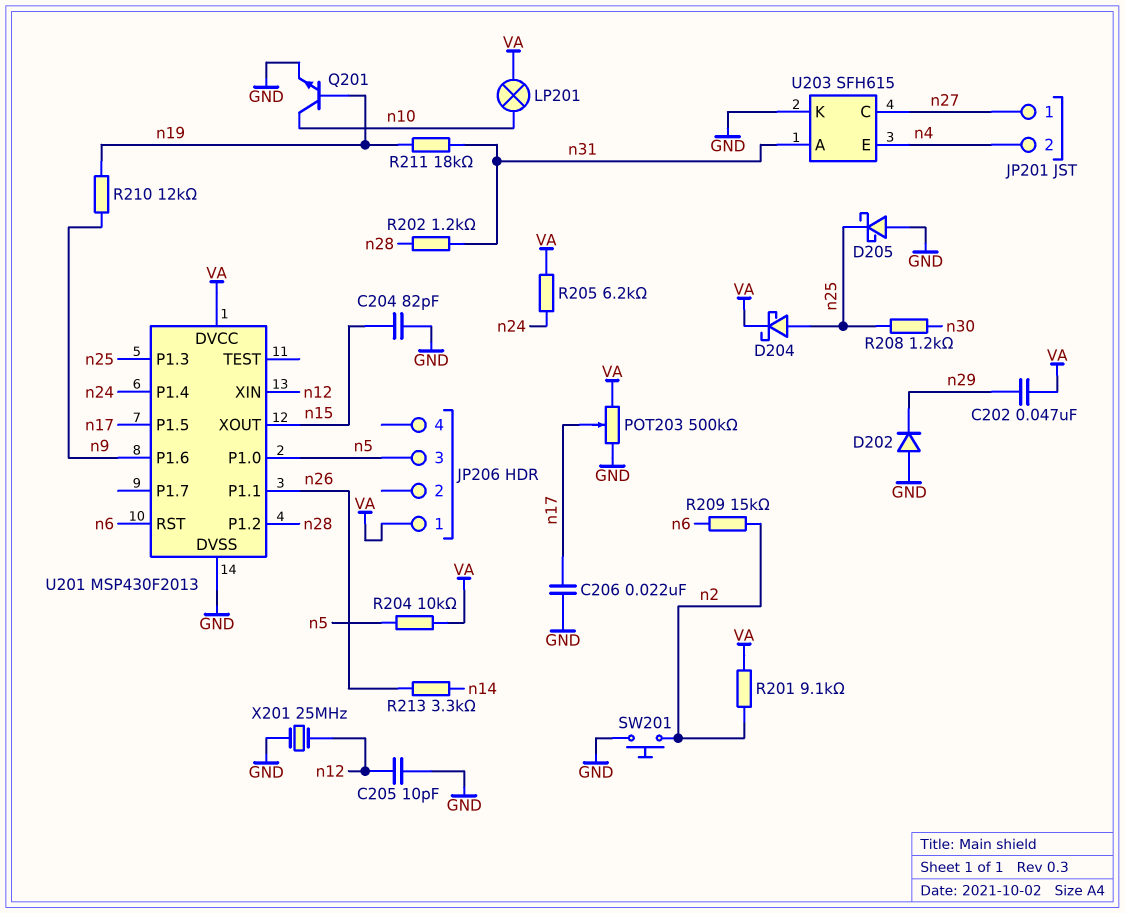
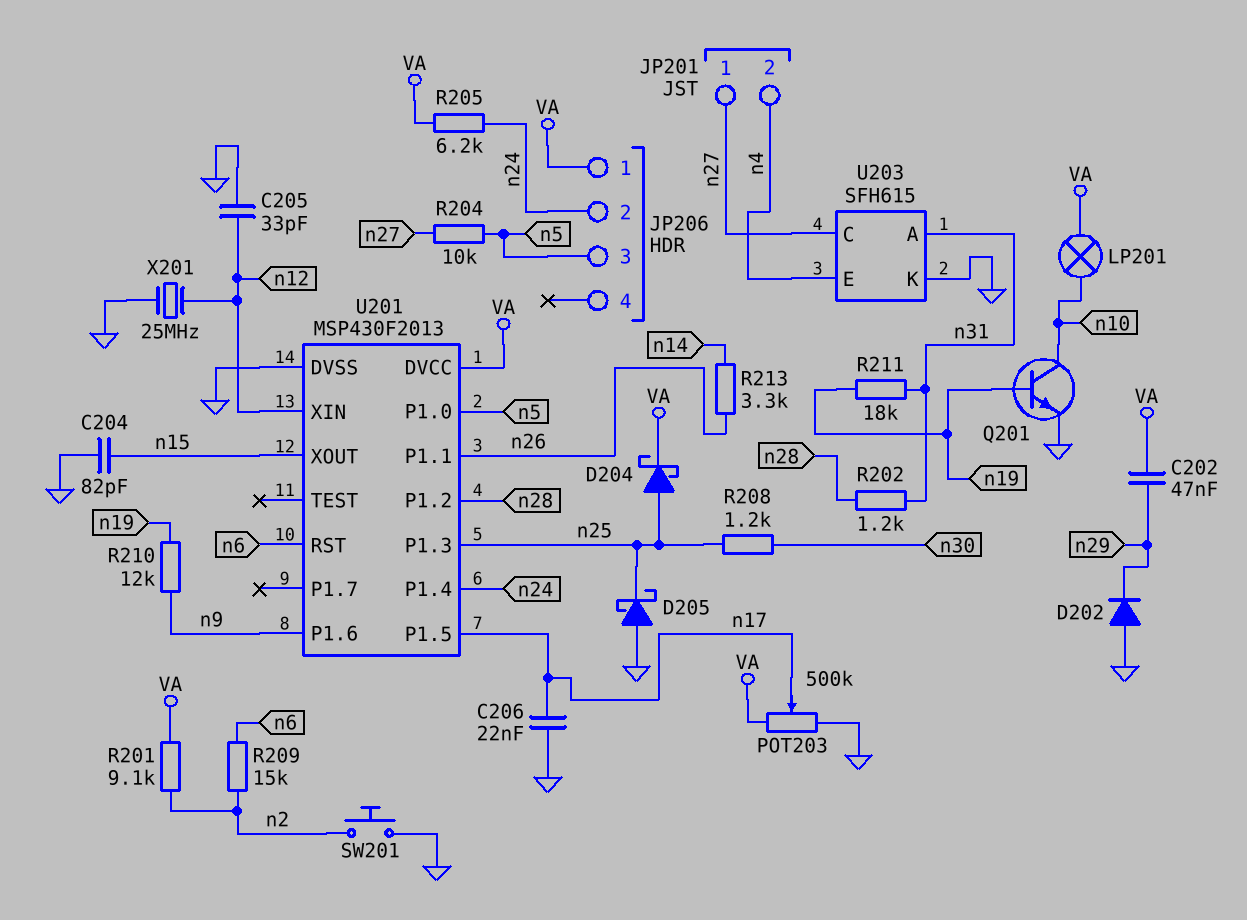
C205: 10pF (GND, n12) -> 33pF (GND, n12)
JP206 pin 2: none -> n24
R204: 10k (VA, n5) -> 10k (n5, n27)

